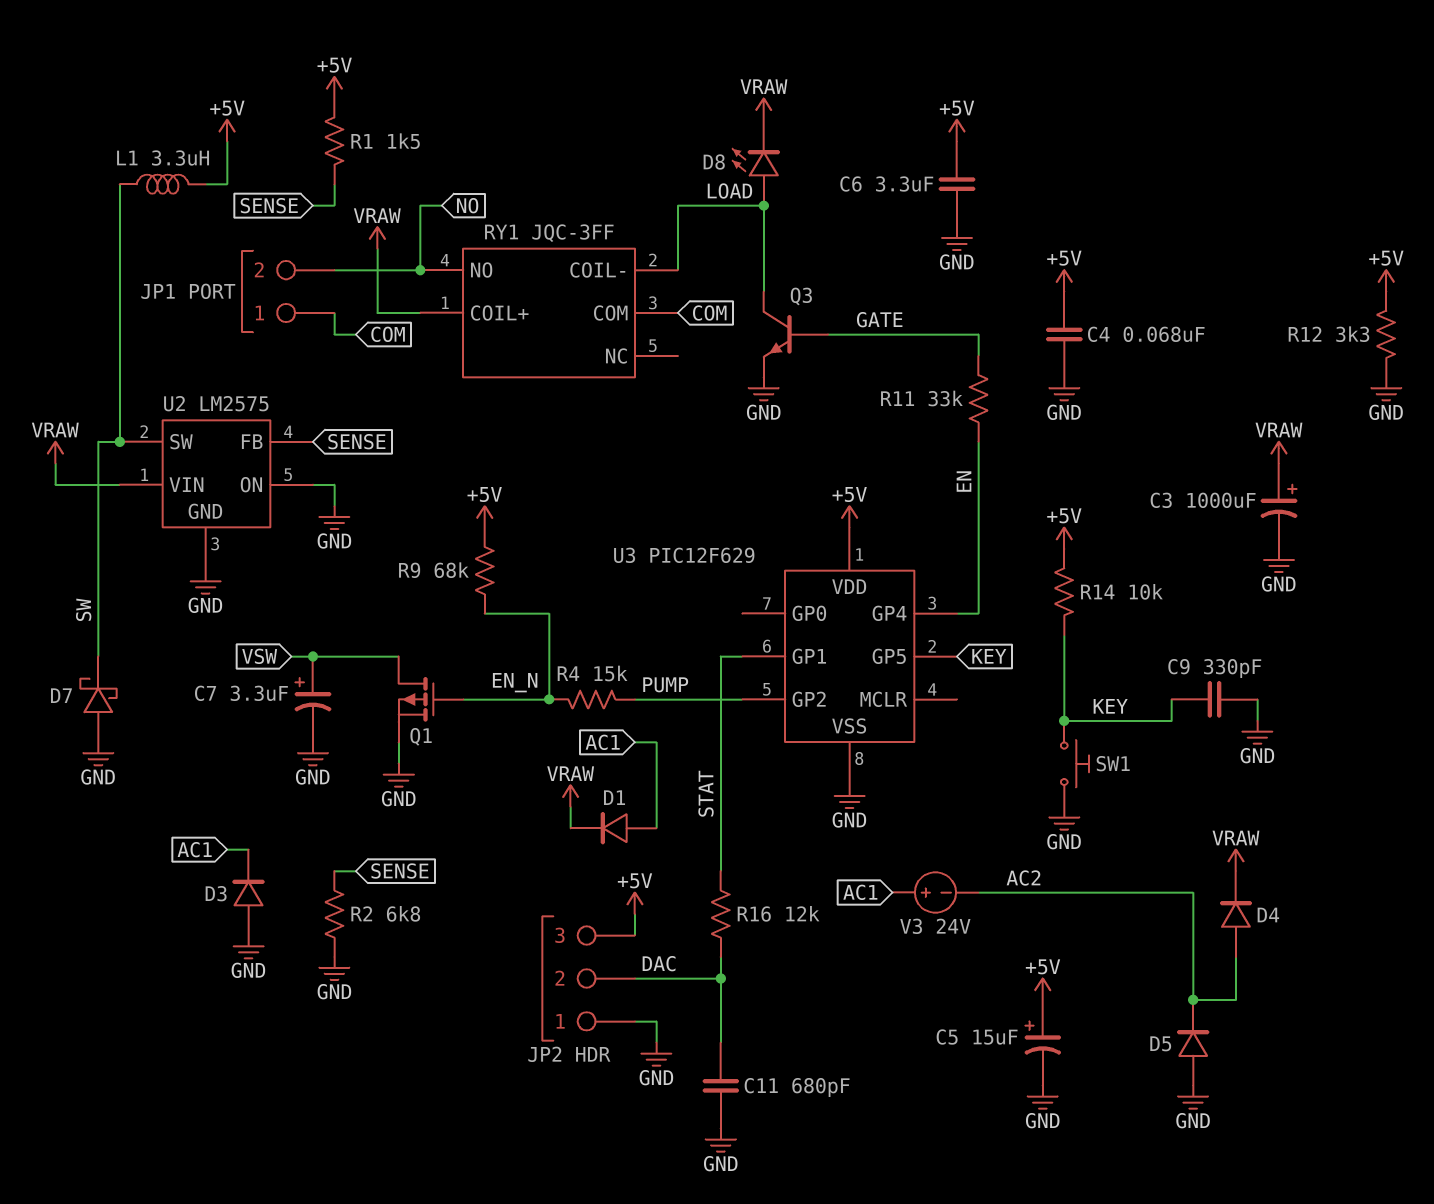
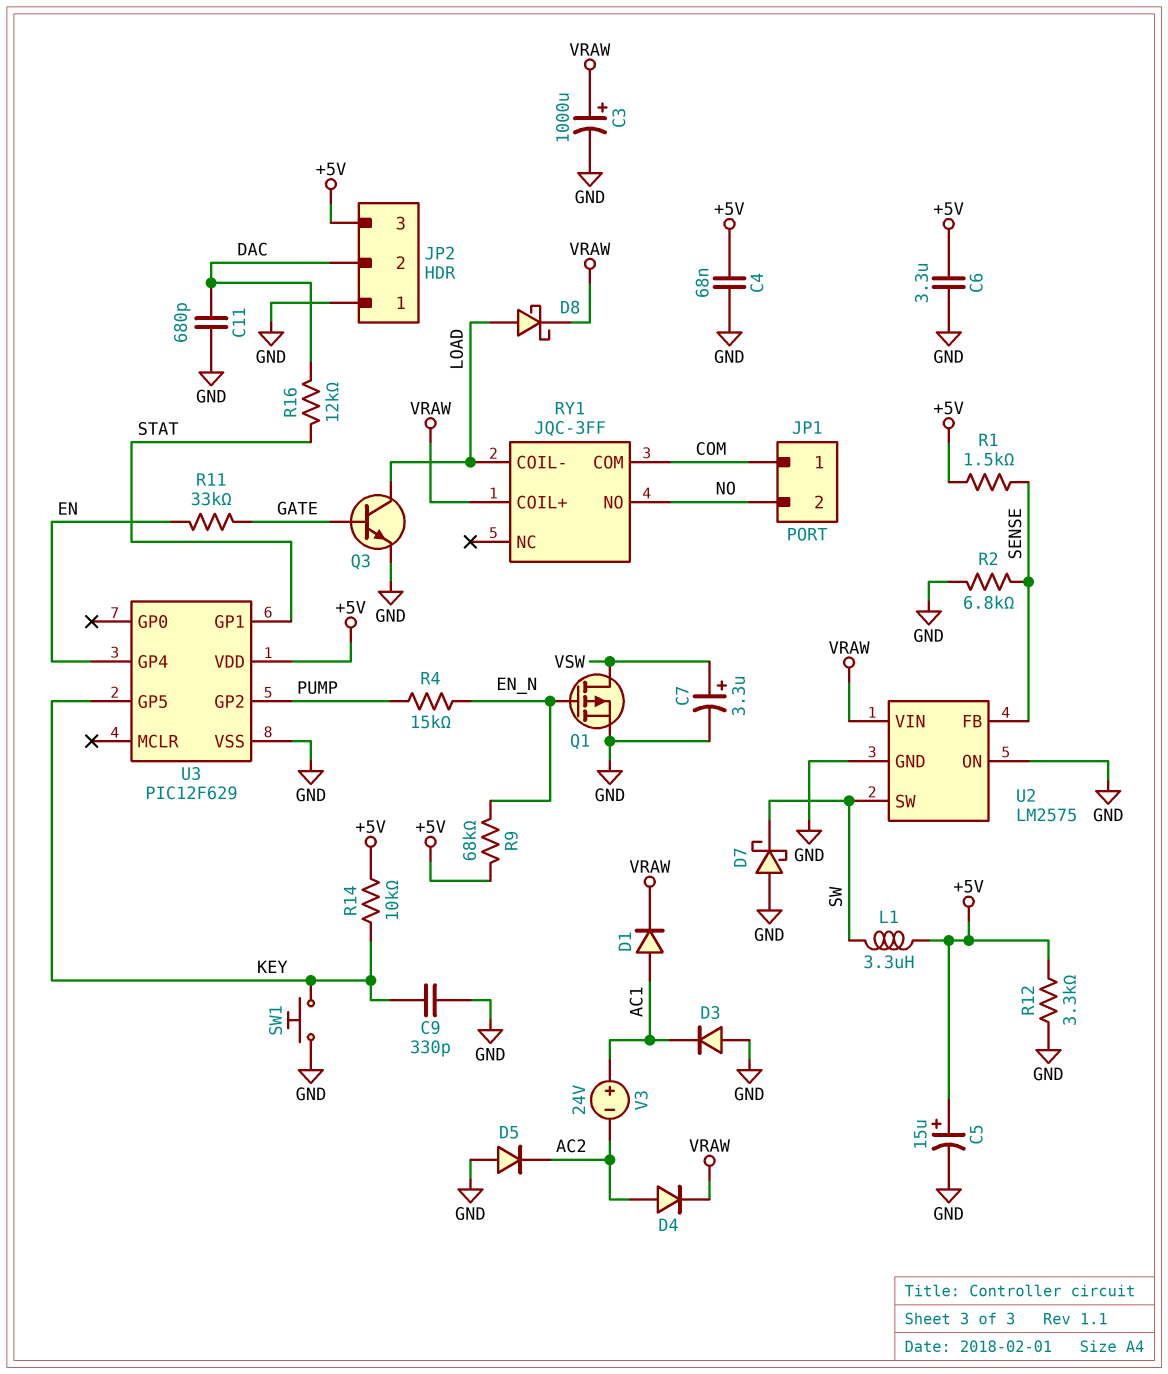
D8: LED (A LOAD, K VRAW) -> schottky (A LOAD, K VRAW)

